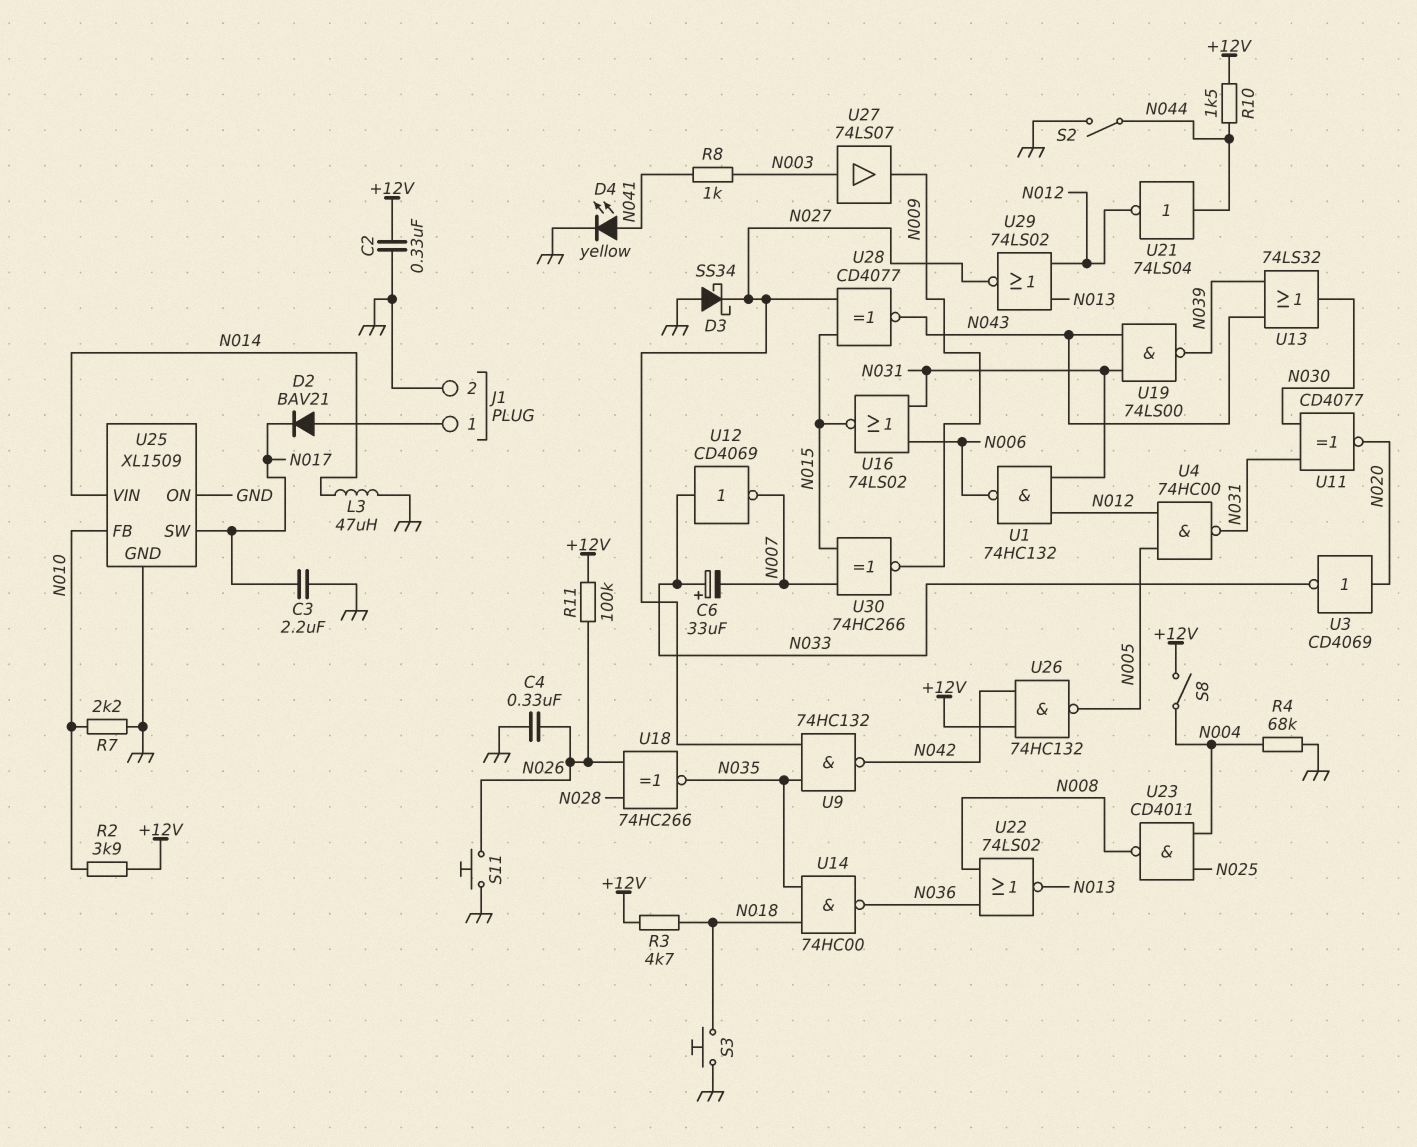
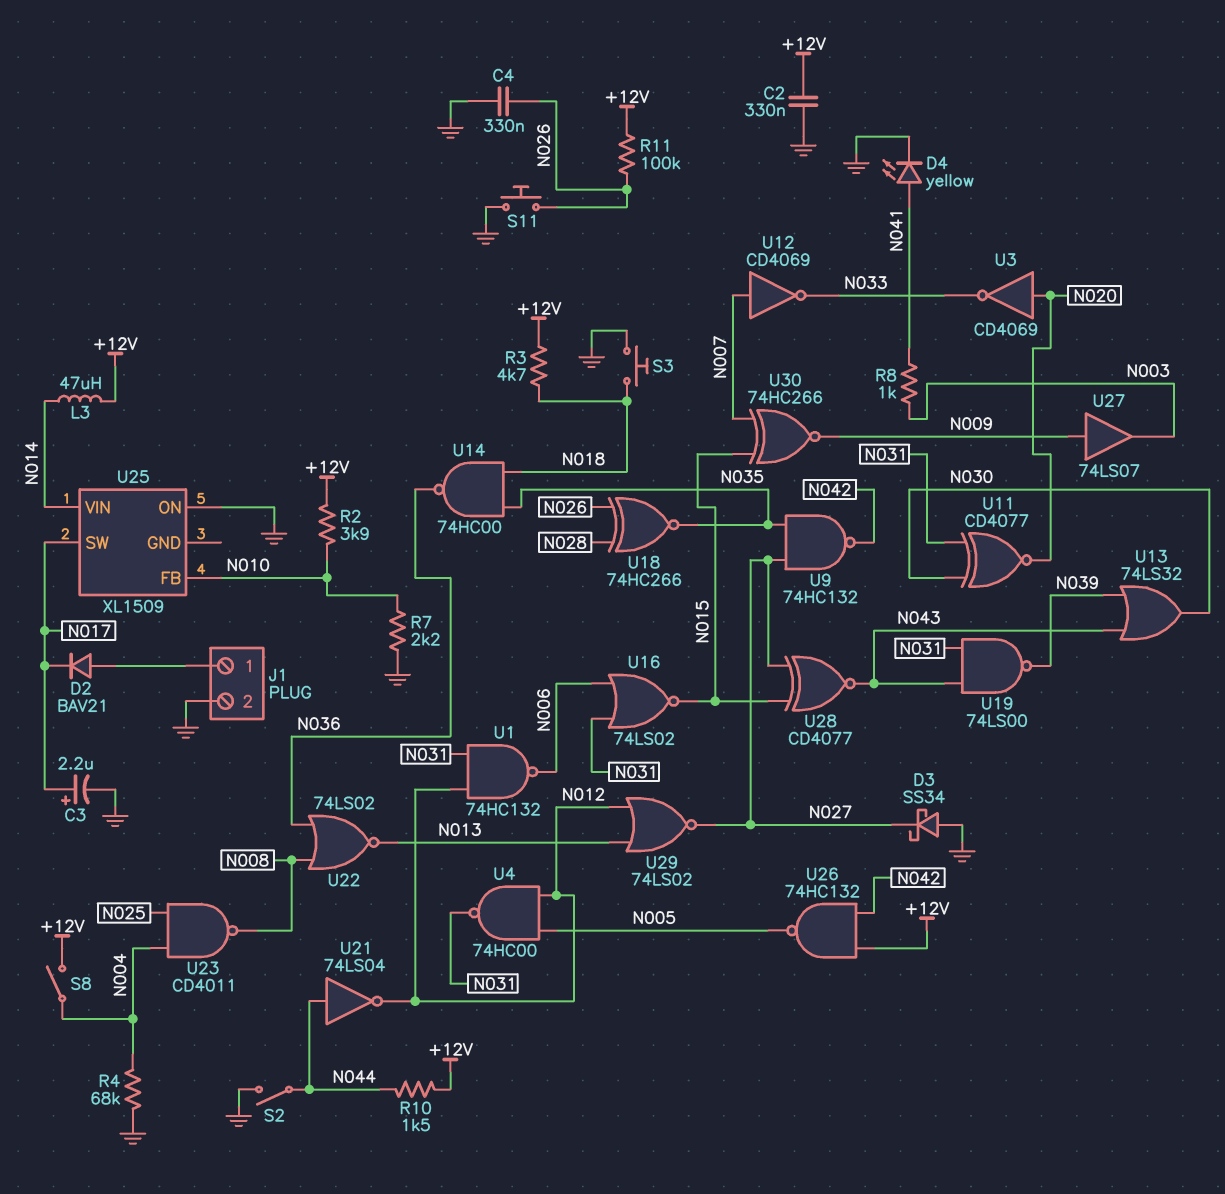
C3: 2.2uF (GND, N017) -> 2.2uF (plus N017, minus GND)
C6: 33uF (plus N033, minus N007) -> none
L3: 47uH (GND, N014) -> 47uH (+12V, N014)
U12: NOT CD4069 (in N033, out N007) -> NOT CD4069 (in N007, out N033)
U25 pin GND: GND -> none
U27: buffer 74LS07 (in N003, out N009) -> buffer 74LS07 (in N009, out N003)

